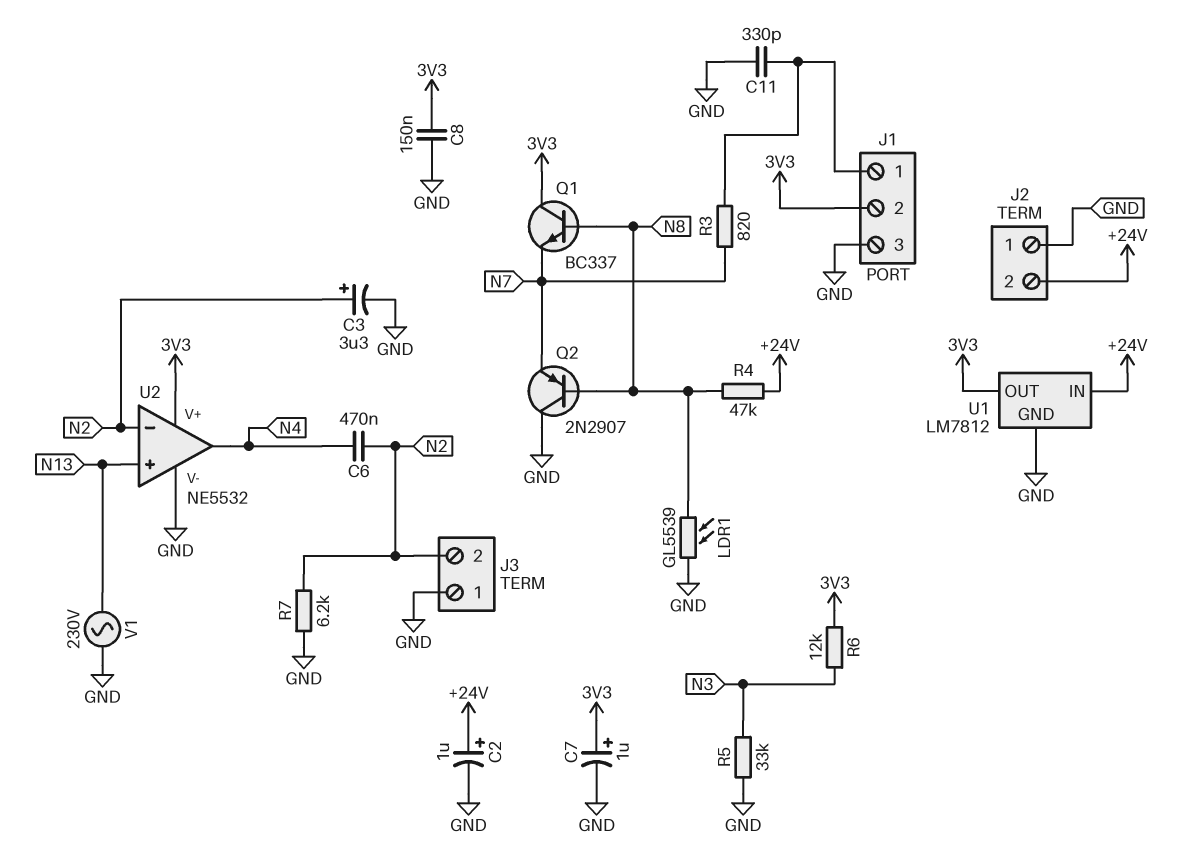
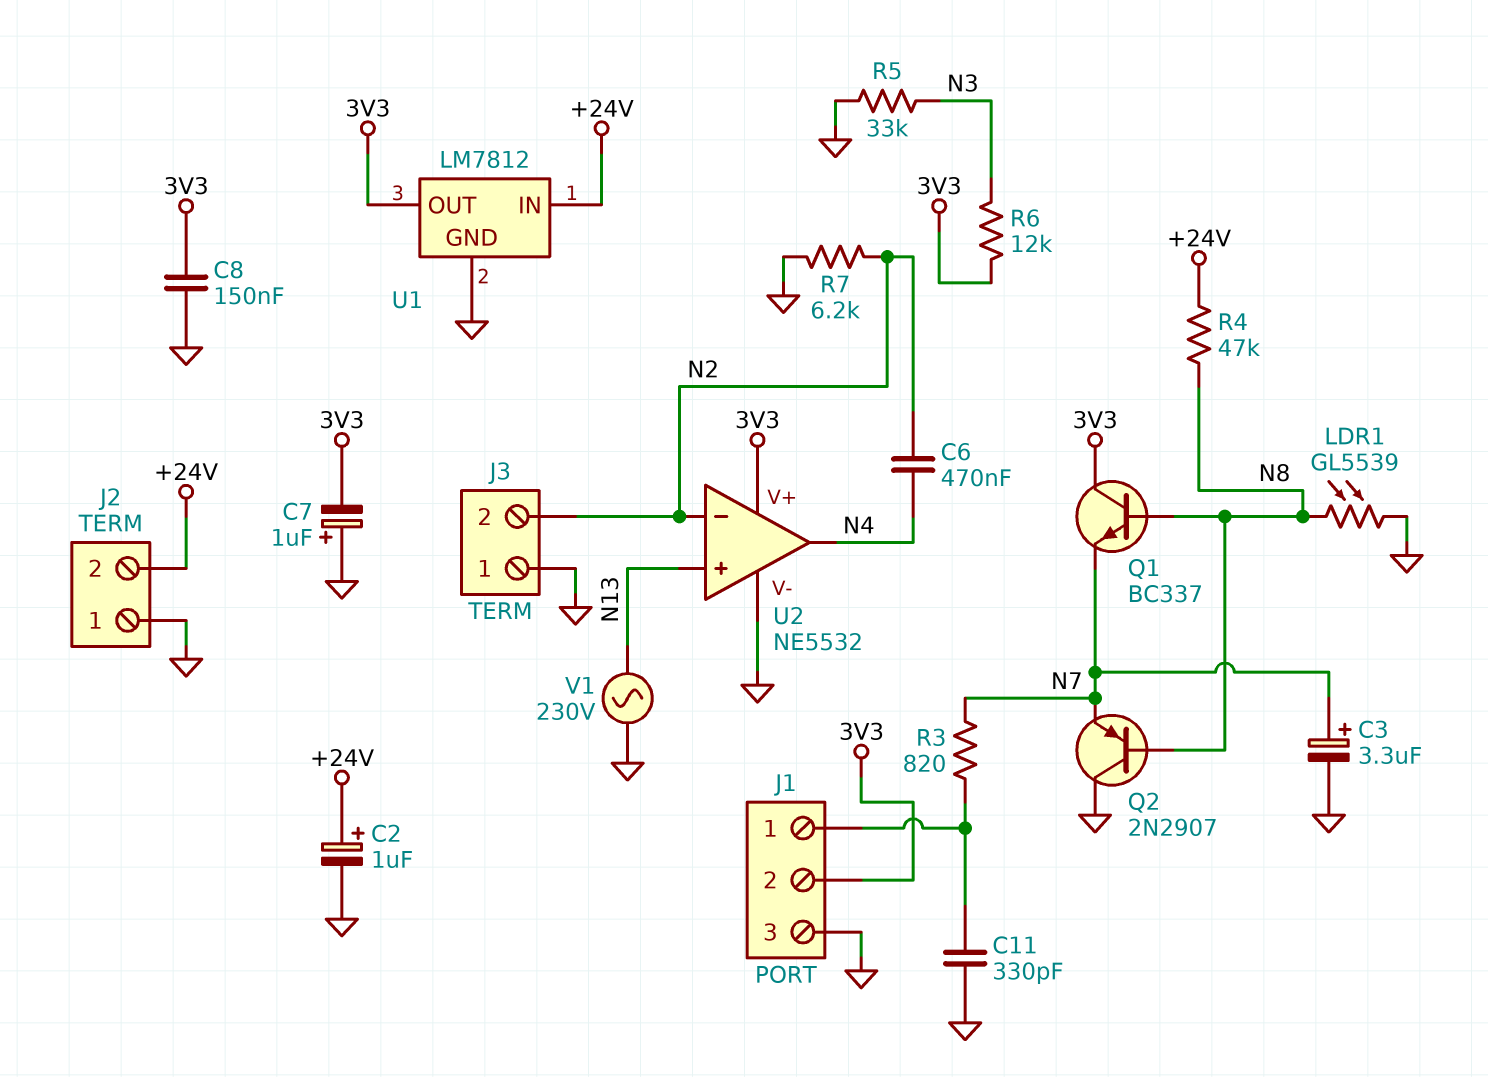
C3: 3.3uF (plus N2, minus GND) -> 3.3uF (plus N7, minus GND)
C7: 1uF (plus 3V3, minus GND) -> 1uF (plus GND, minus 3V3)

